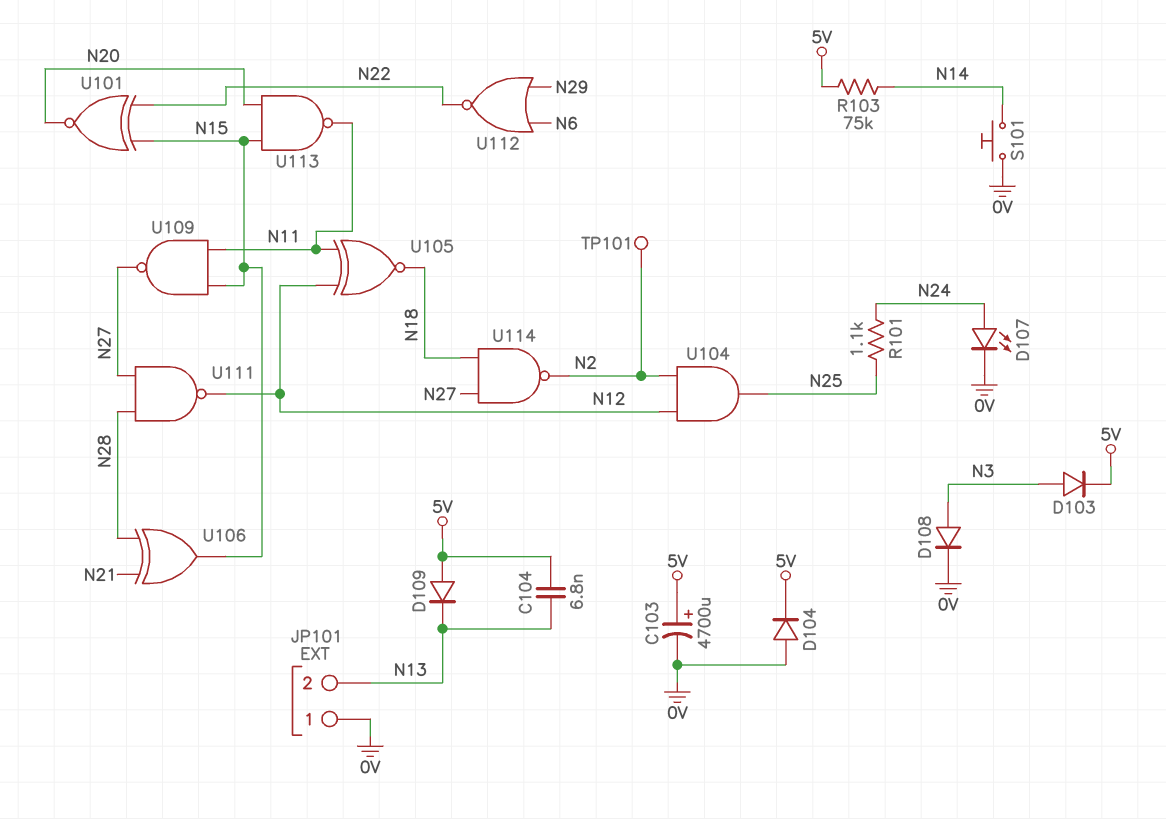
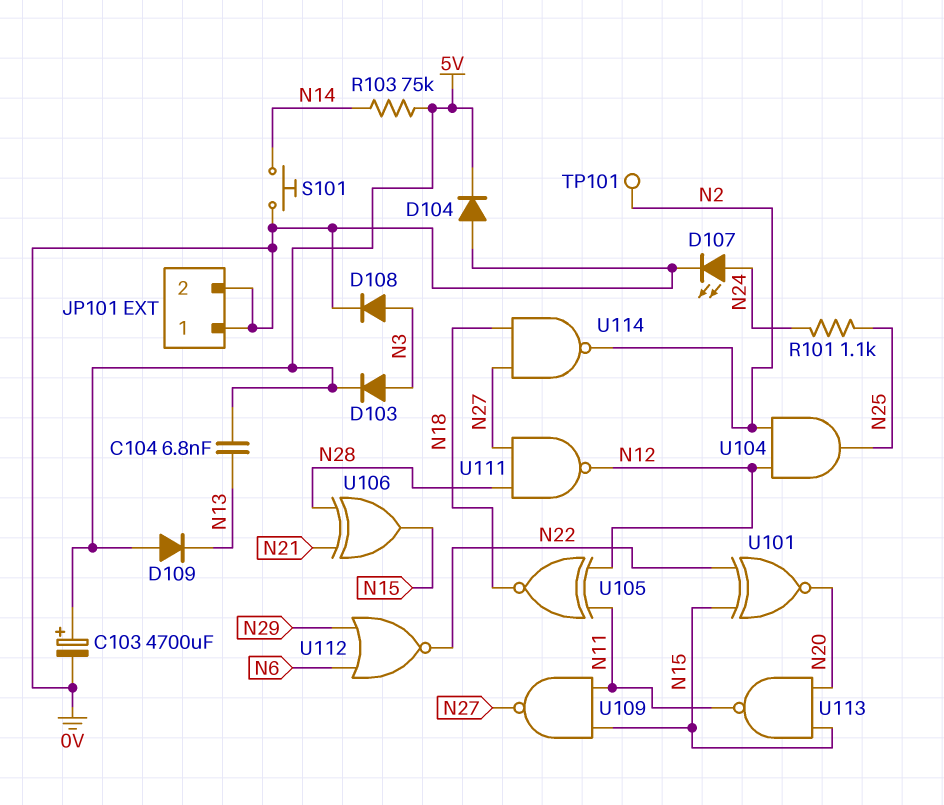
JP101 pin 2: N13 -> 0V

